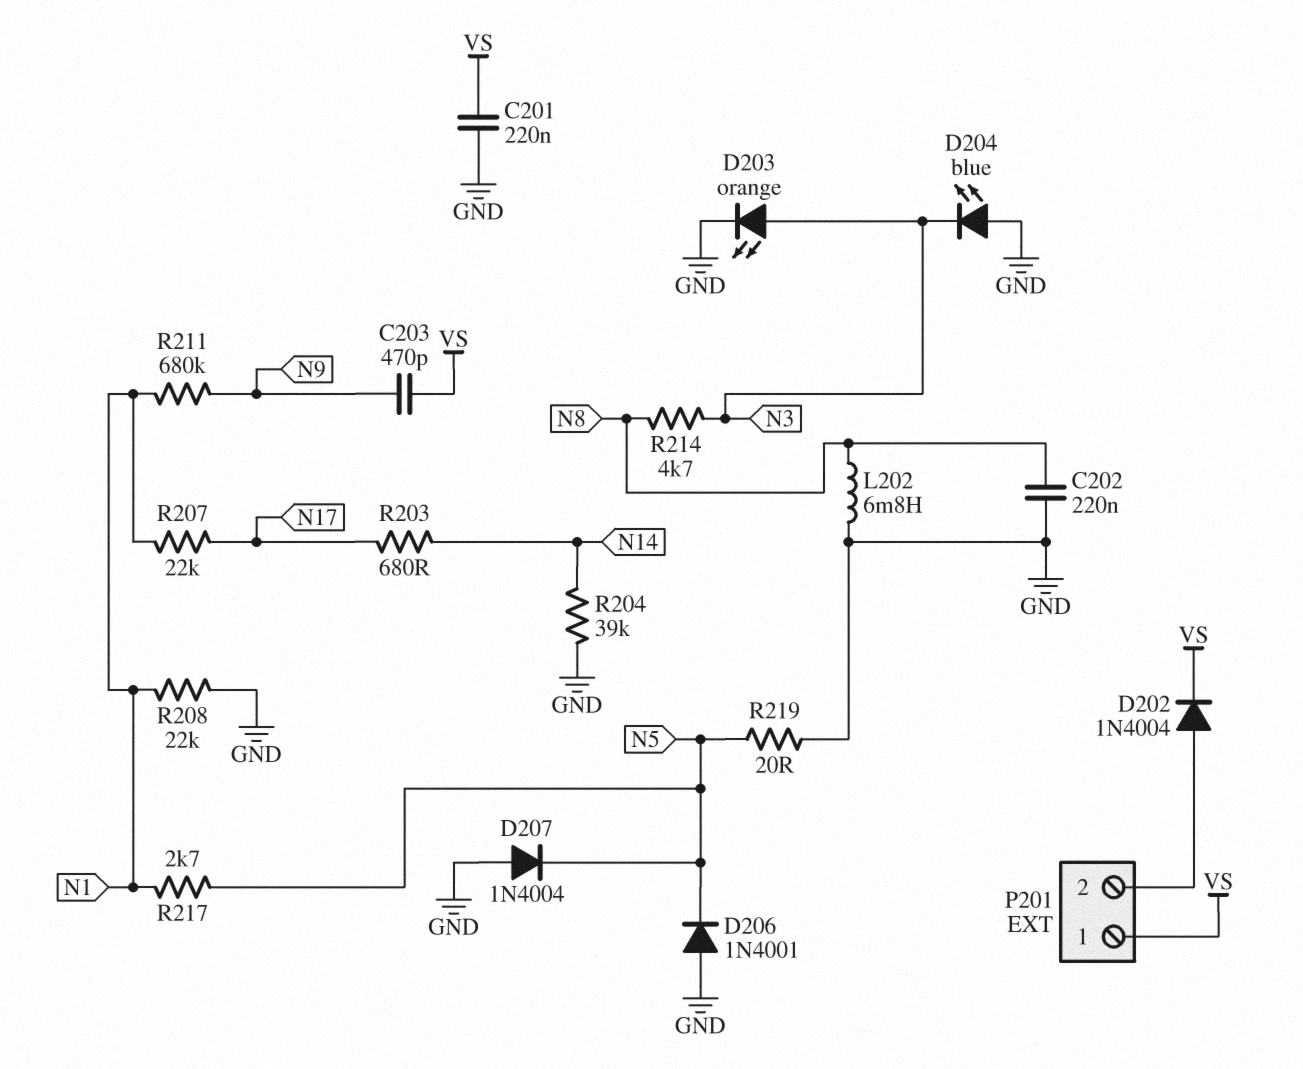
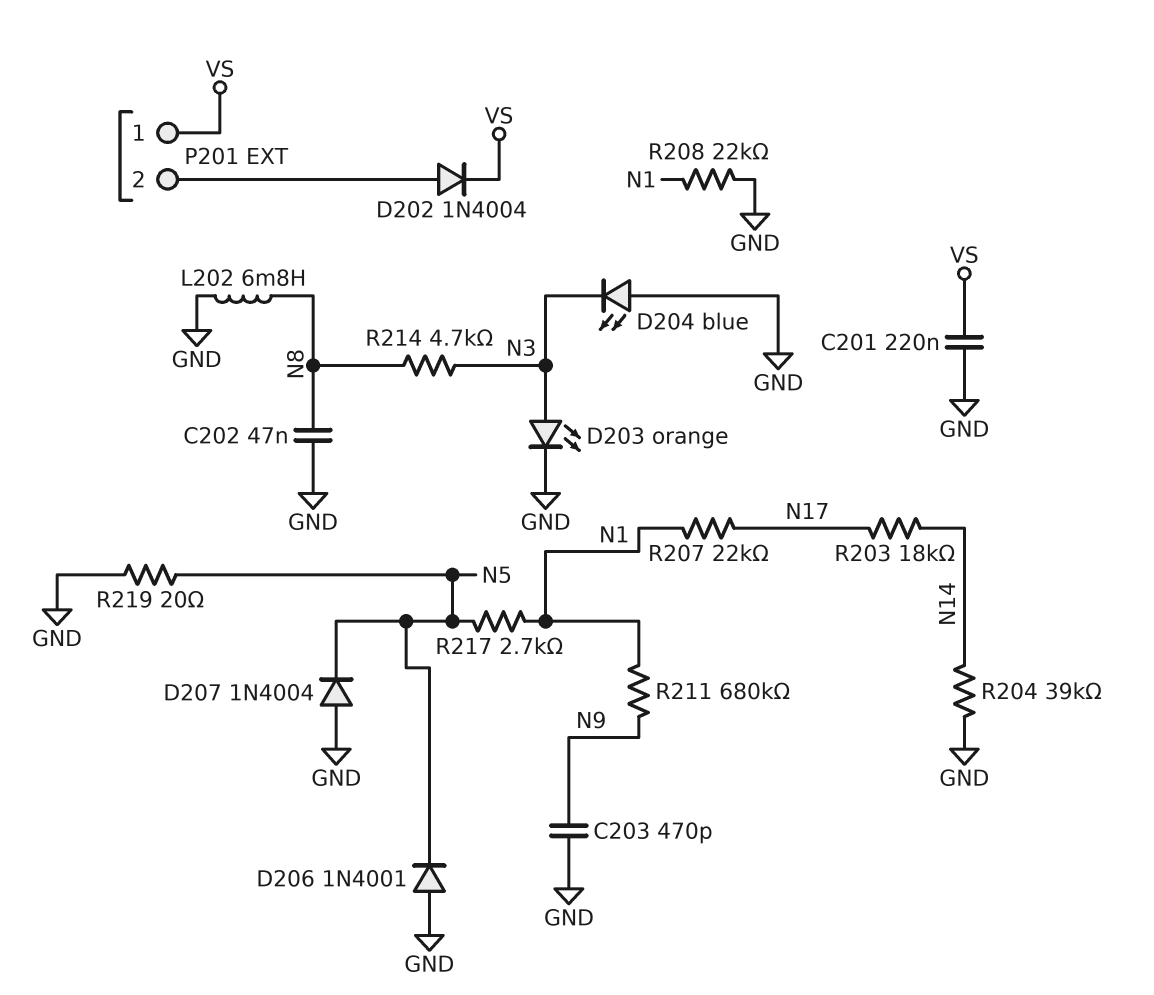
C202: 220nF (GND, N8) -> 47nF (GND, N8)
C203: 470pF (N9, VS) -> 470pF (GND, N9)
R203: 680 (N14, N17) -> 18k (N14, N17)

